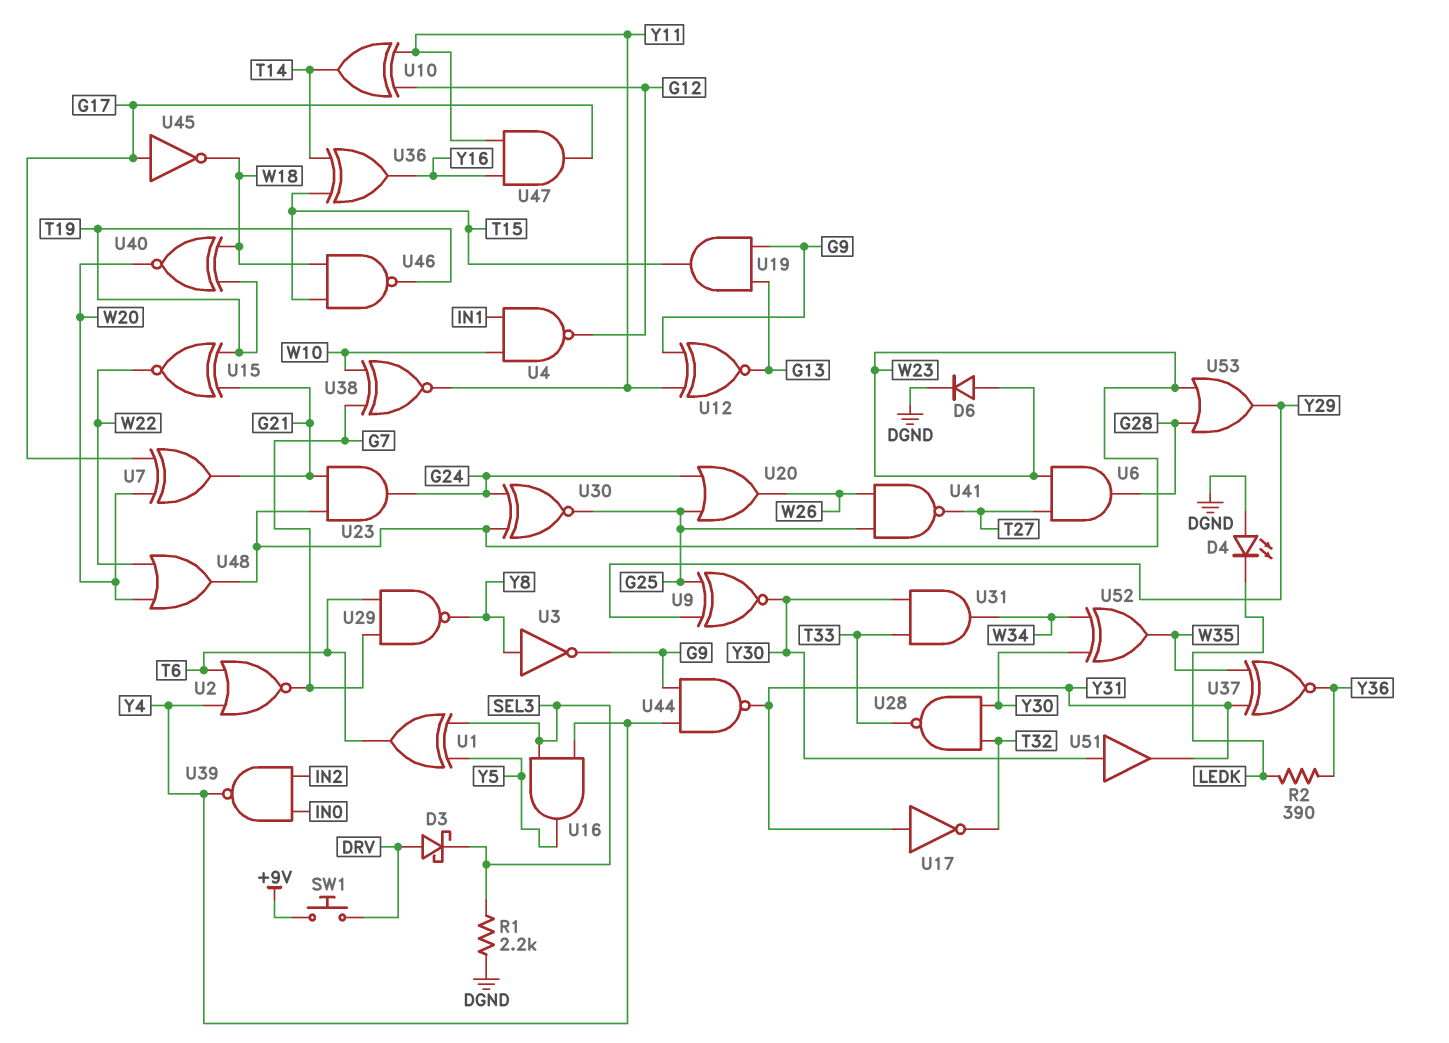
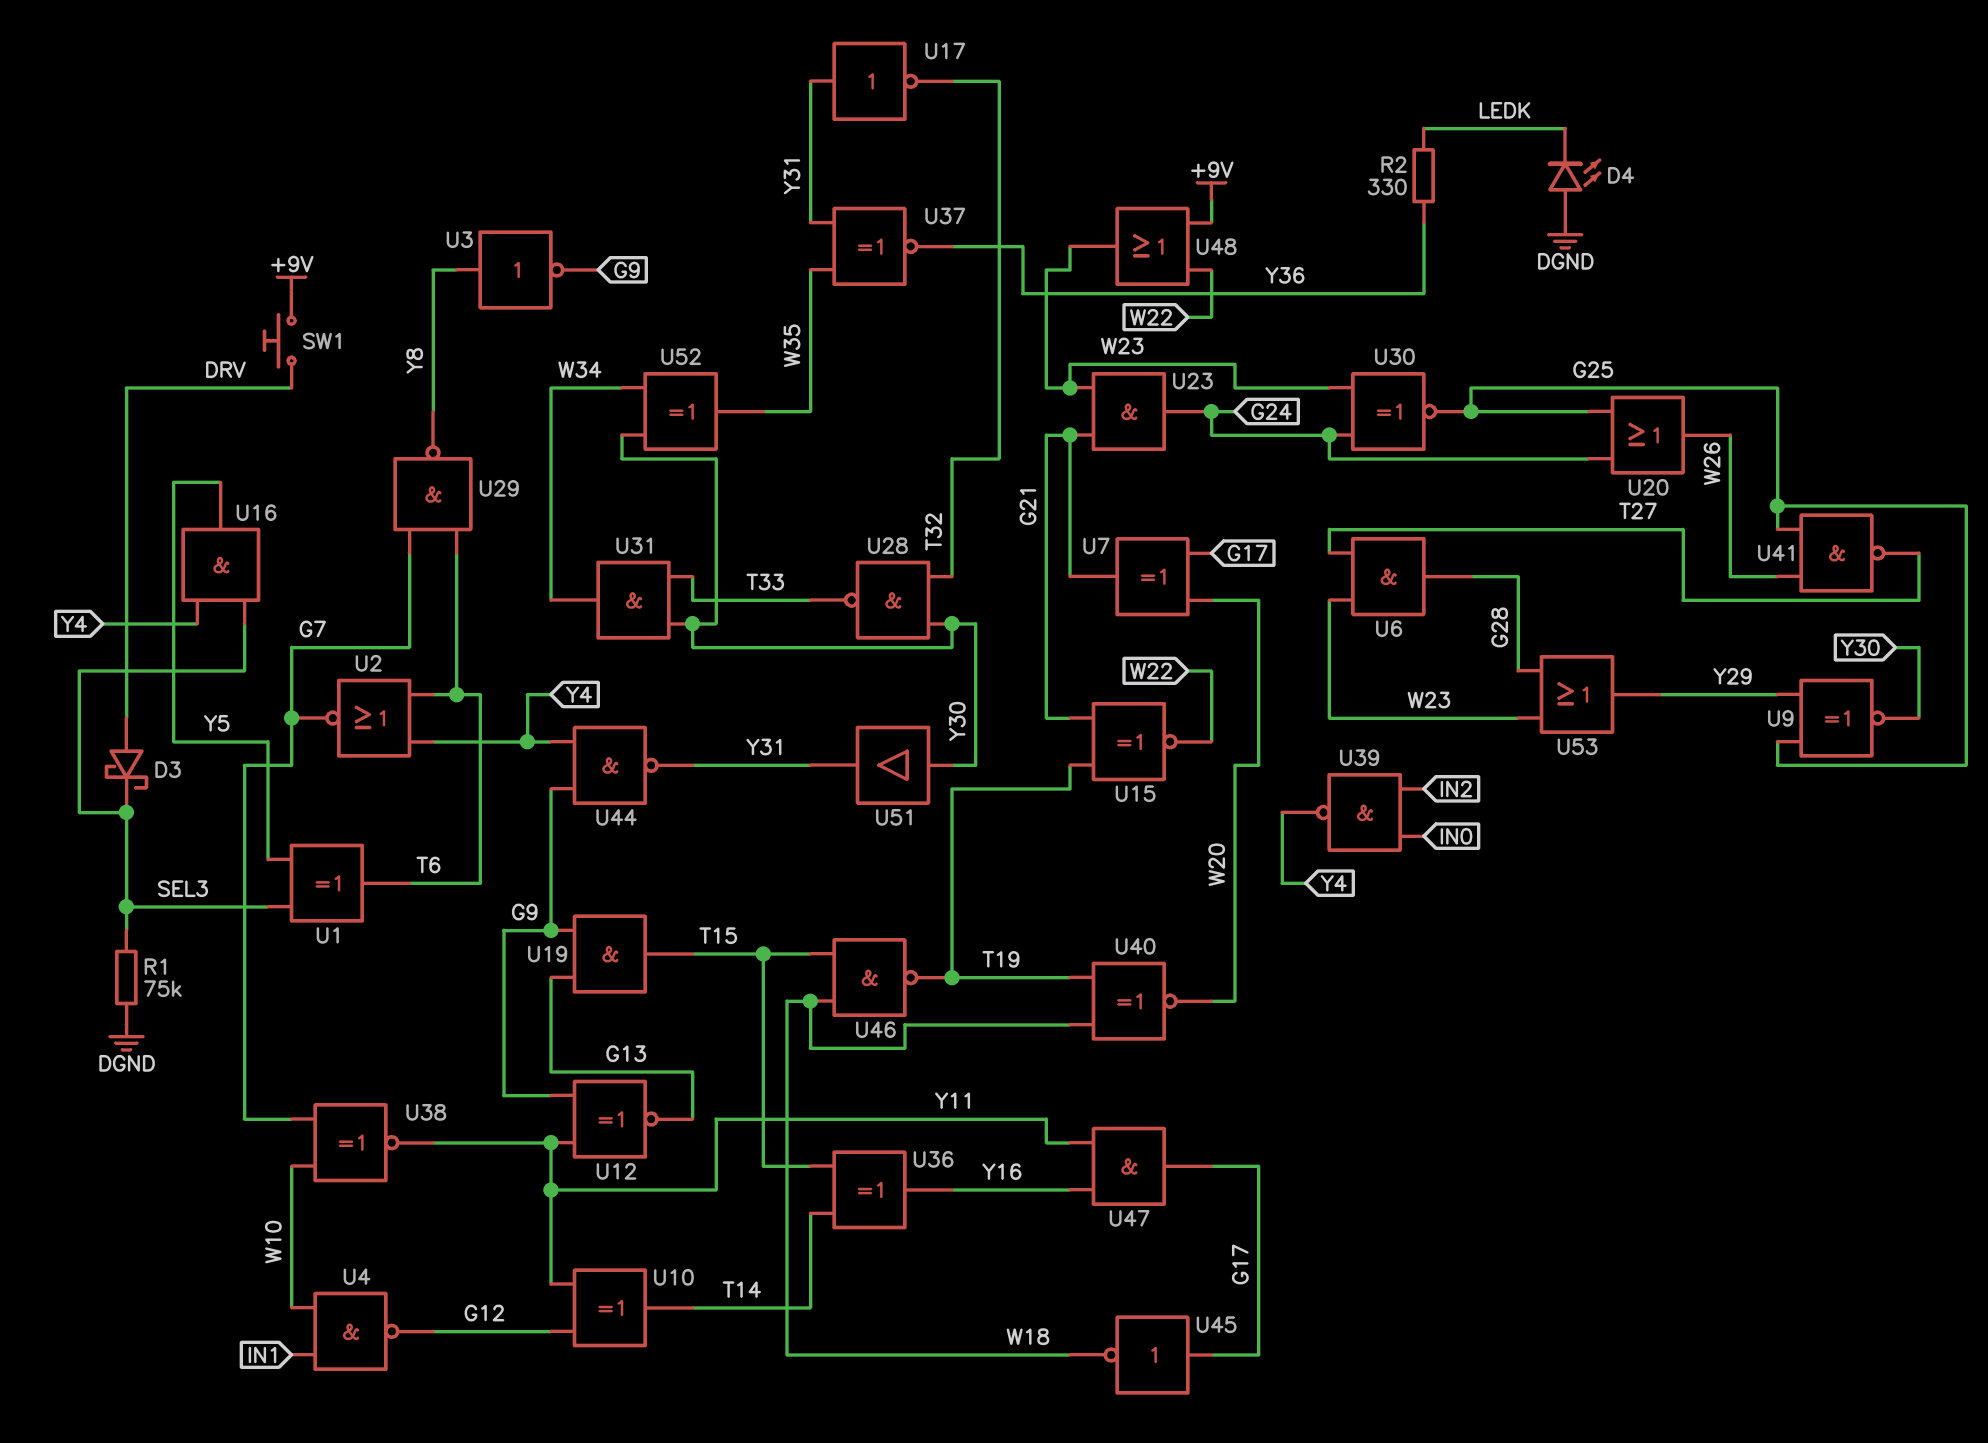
D6: diode (A W23, K DGND) -> none
R1: 2.2k (DGND, SEL3) -> 75k (DGND, SEL3)
R2: 390 (LEDK, Y36) -> 330 (LEDK, Y36)
U48: OR (in W20, in W22, out W23) -> OR (in +9V, in W22, out W23)

